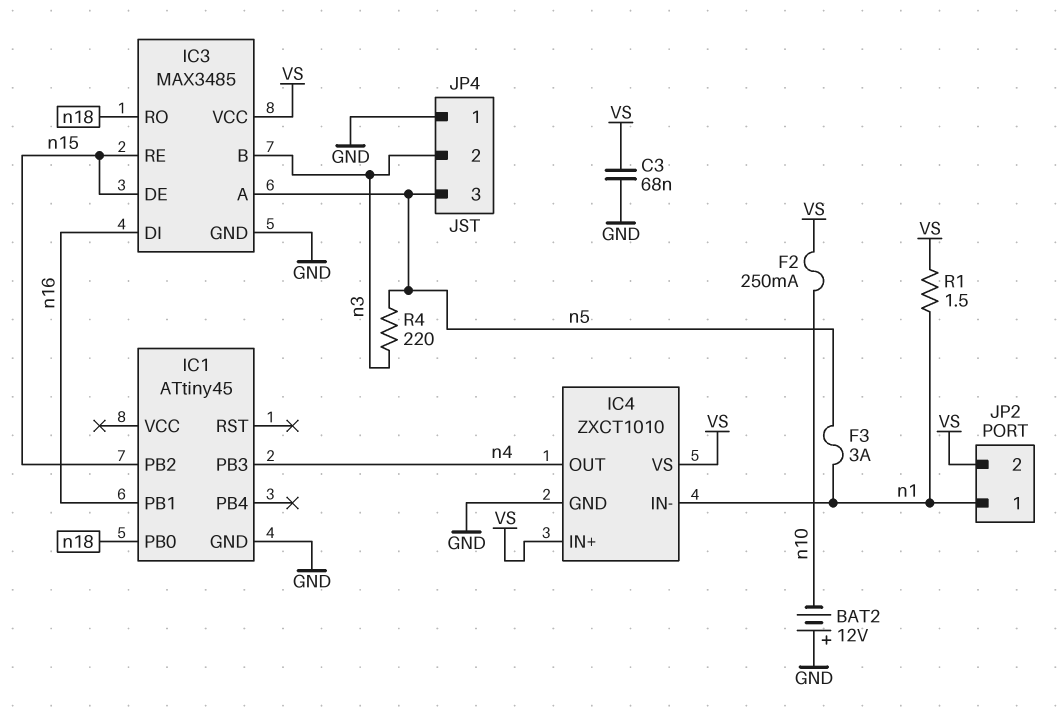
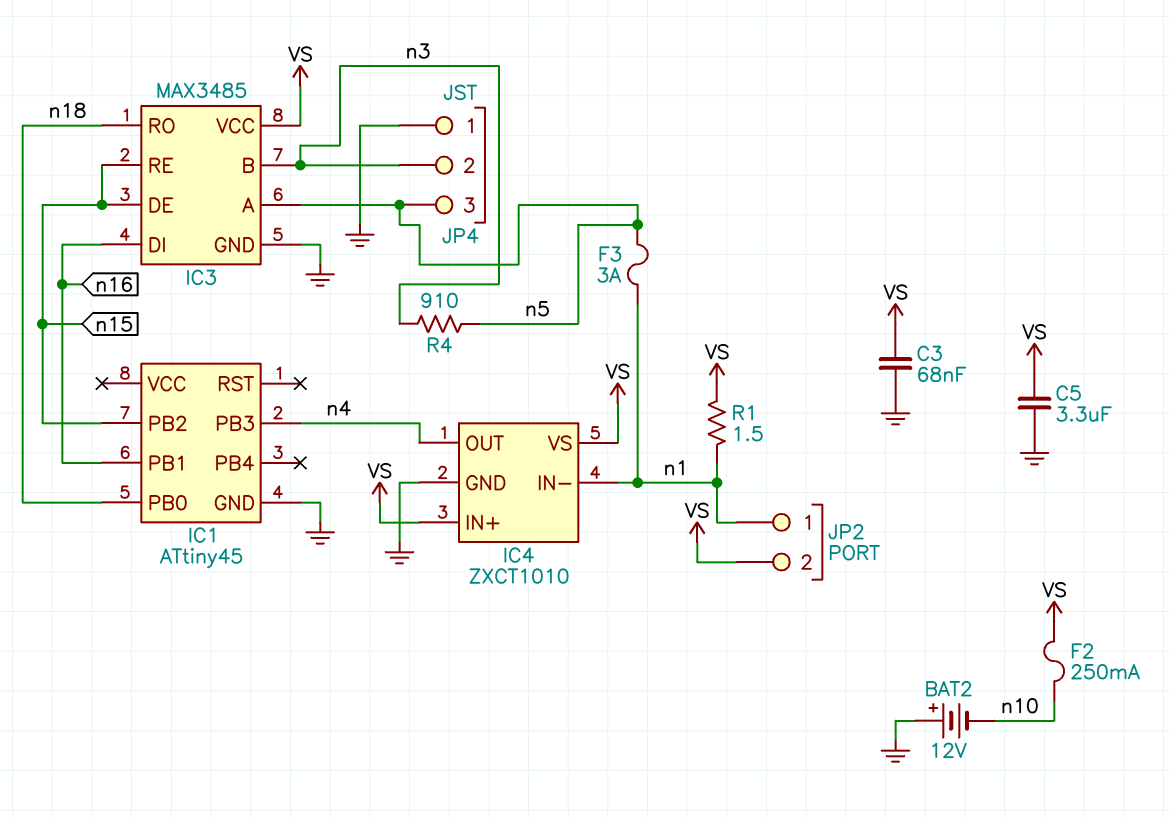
C5: none -> 3.3uF (GND, VS)
R4: 220 (n3, n5) -> 910 (n3, n5)

